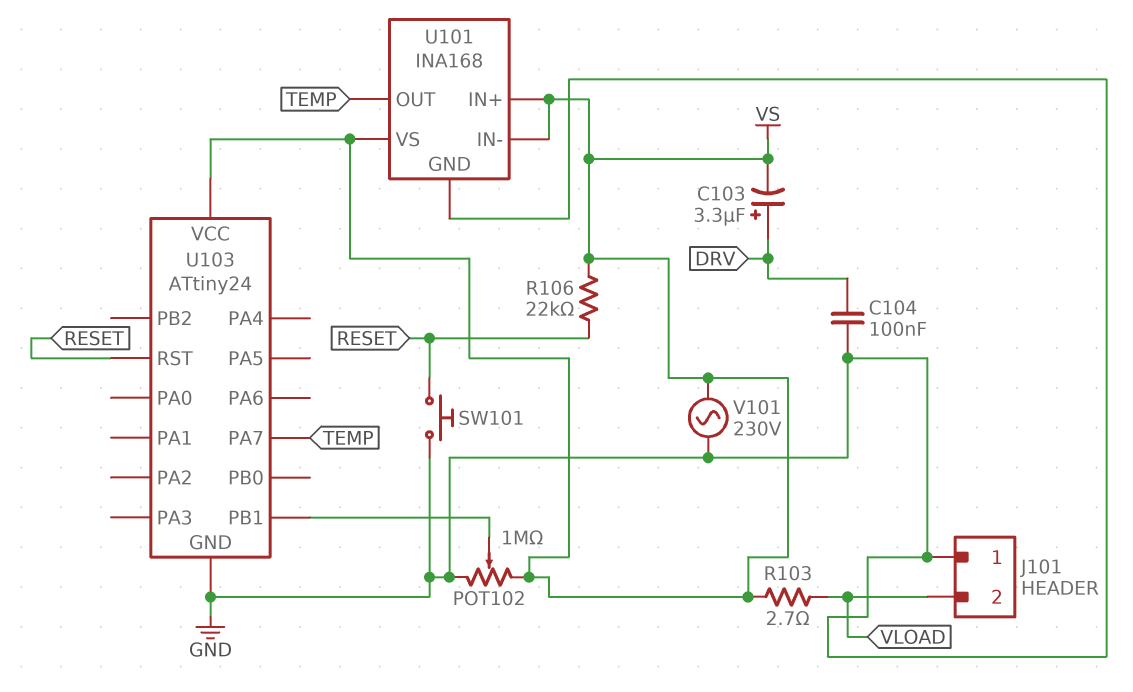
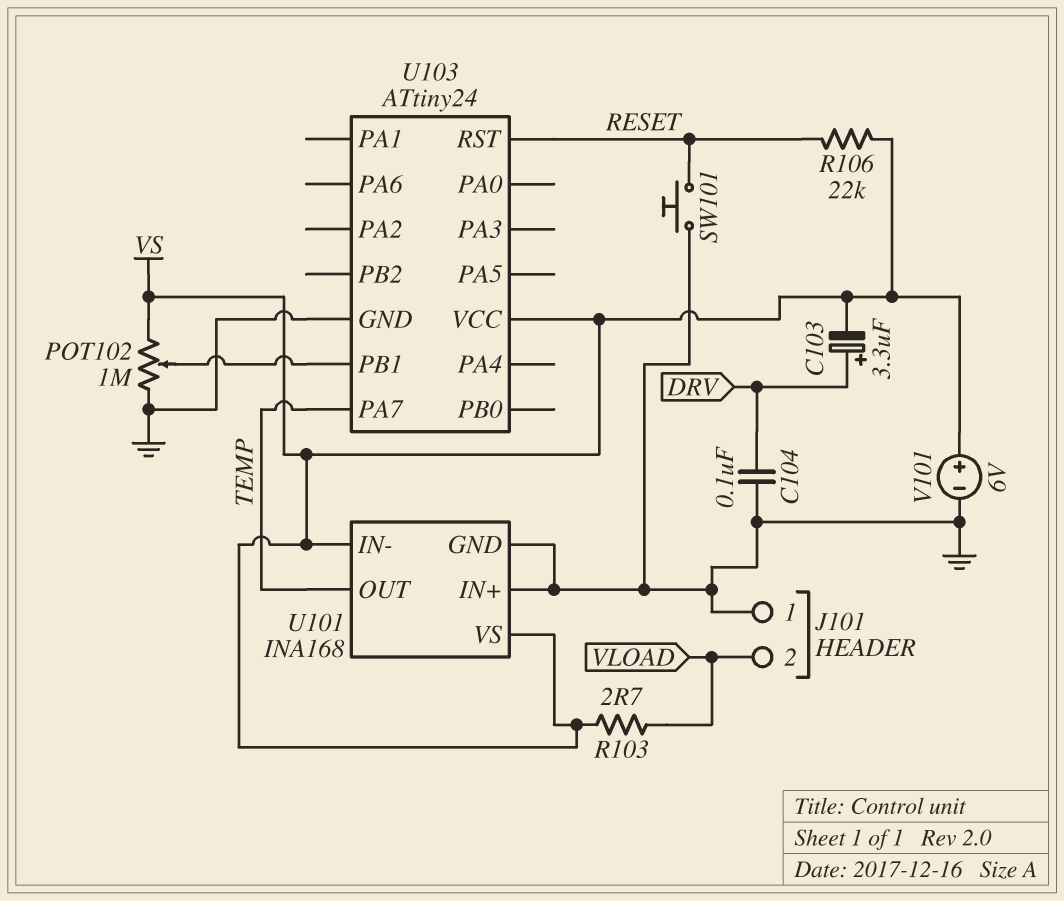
U101 pin IN+: VS -> GND
V101: AC 230V (GND, VS) -> 6V (plus VS, minus GND)

